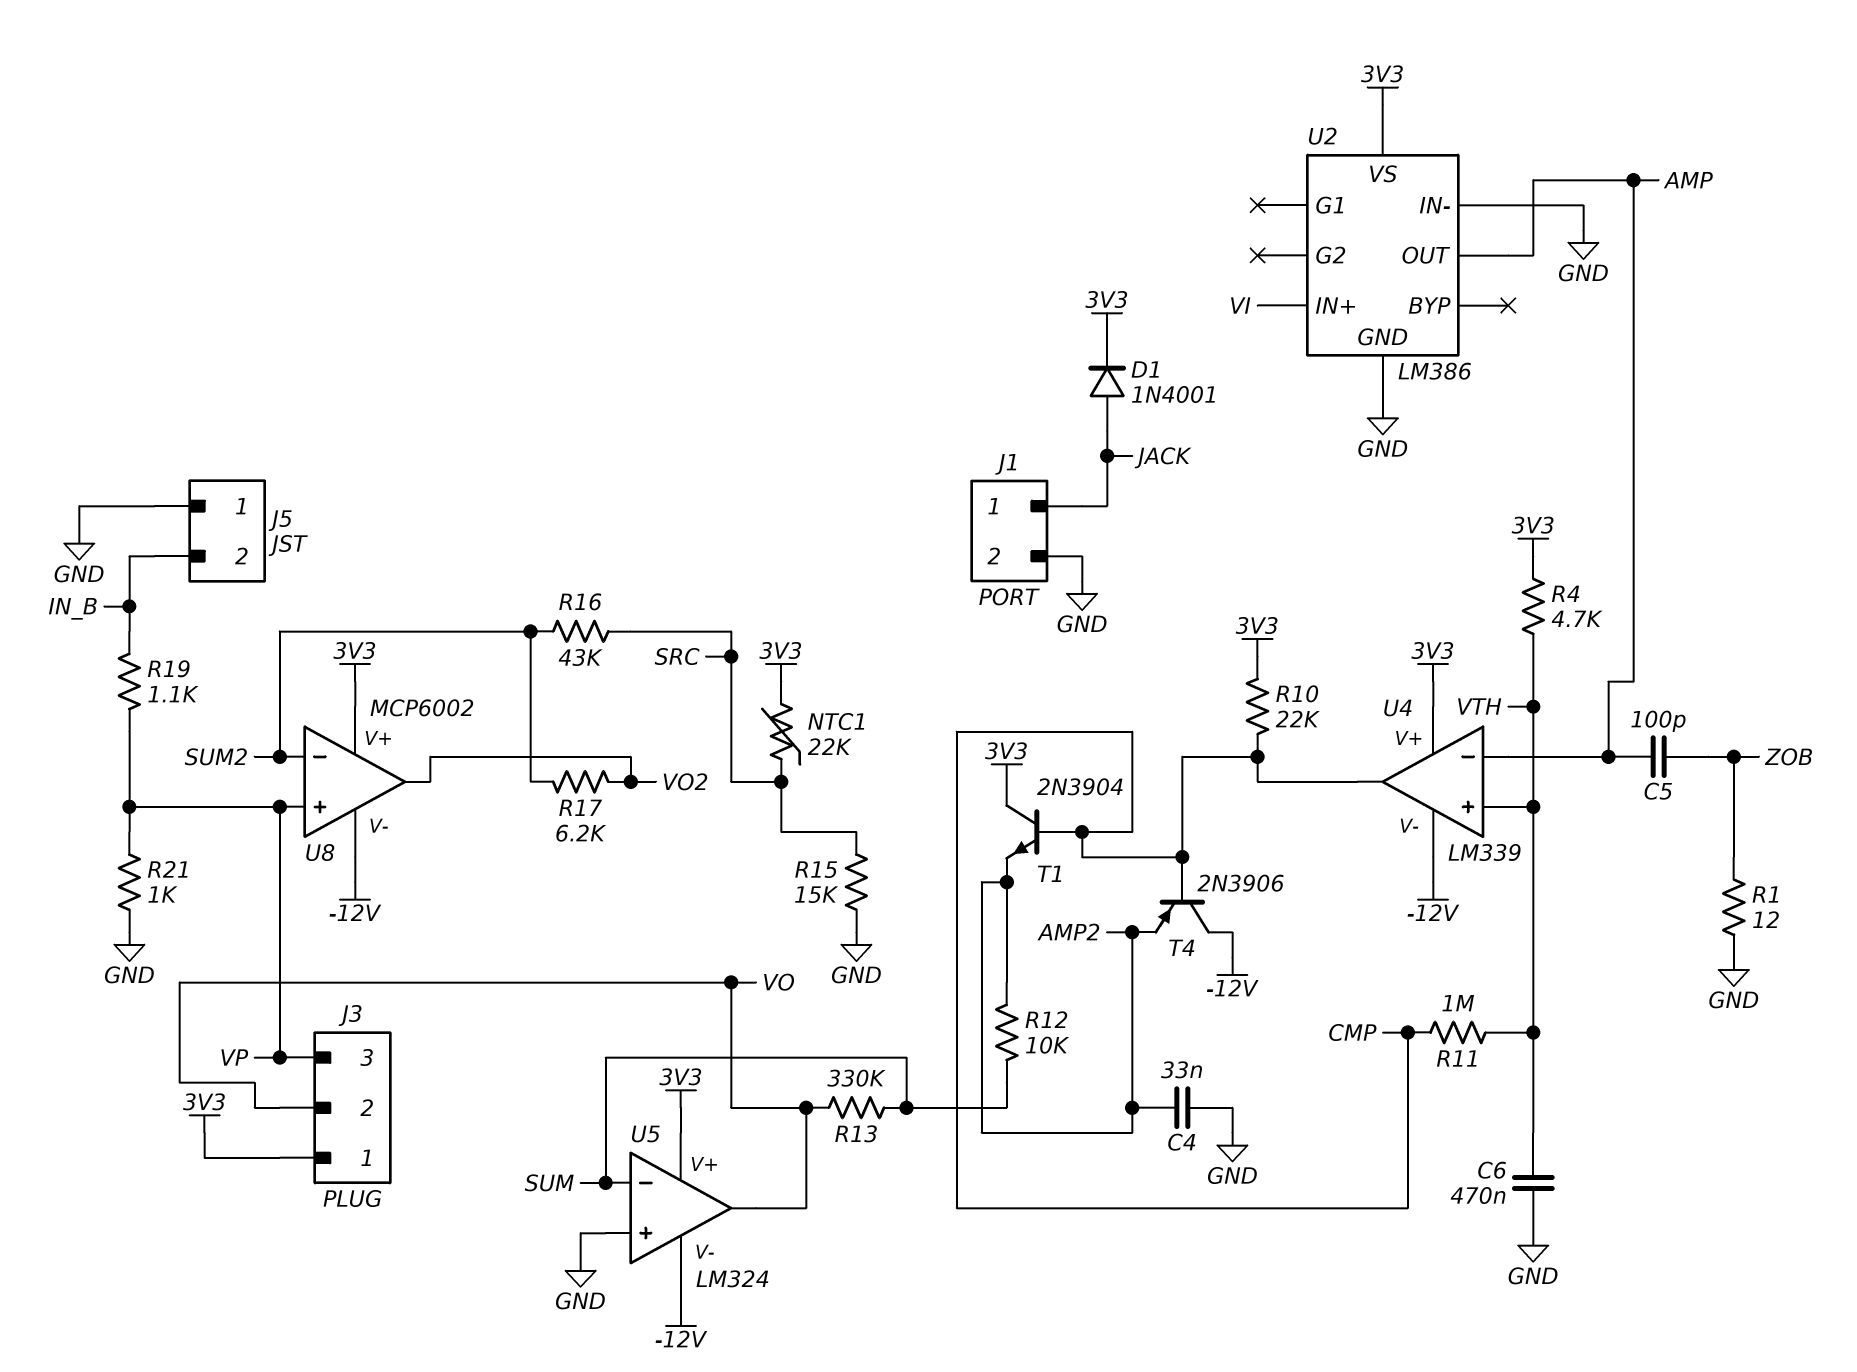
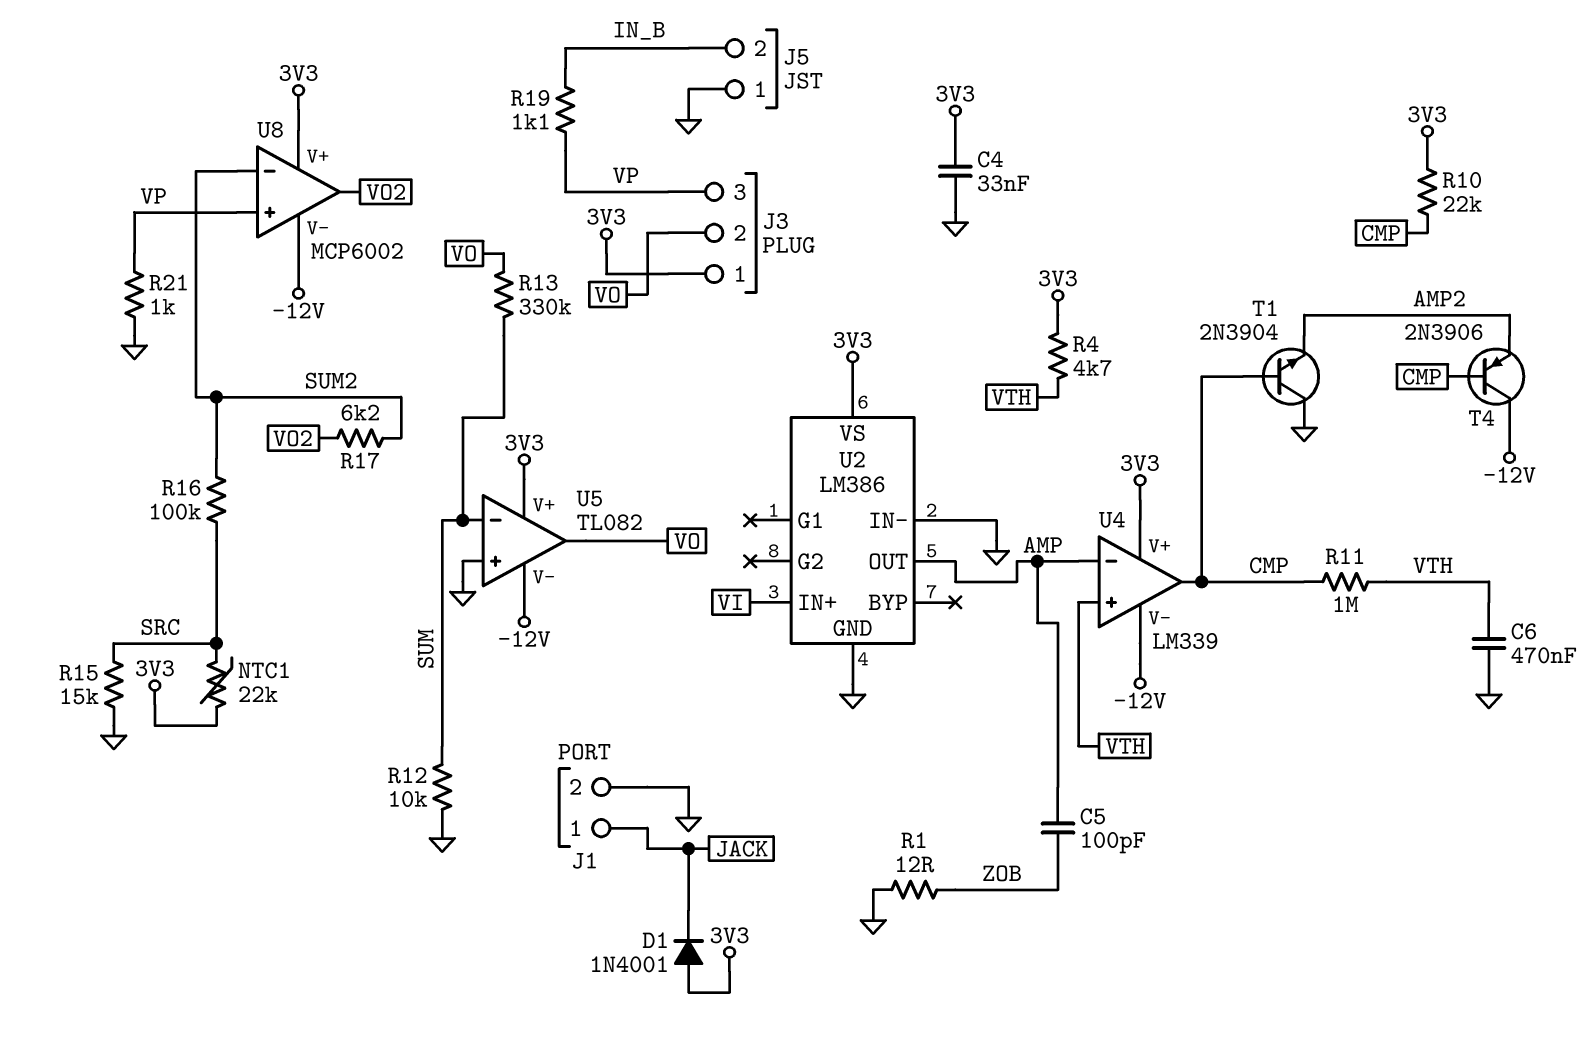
C4: 33nF (AMP2, GND) -> 33nF (3V3, GND)
D1: diode 1N4001 (A JACK, K 3V3) -> diode 1N4001 (A 3V3, K JACK)
R12: 10k (AMP2, SUM) -> 10k (GND, SUM)
R16: 43k (SRC, SUM2) -> 100k (SRC, SUM2)
T1: NPN 2N3904 (B CMP, C 3V3, E AMP2) -> NPN 2N3904 (B CMP, C GND, E AMP2)
U5: LM324 -> TL082

